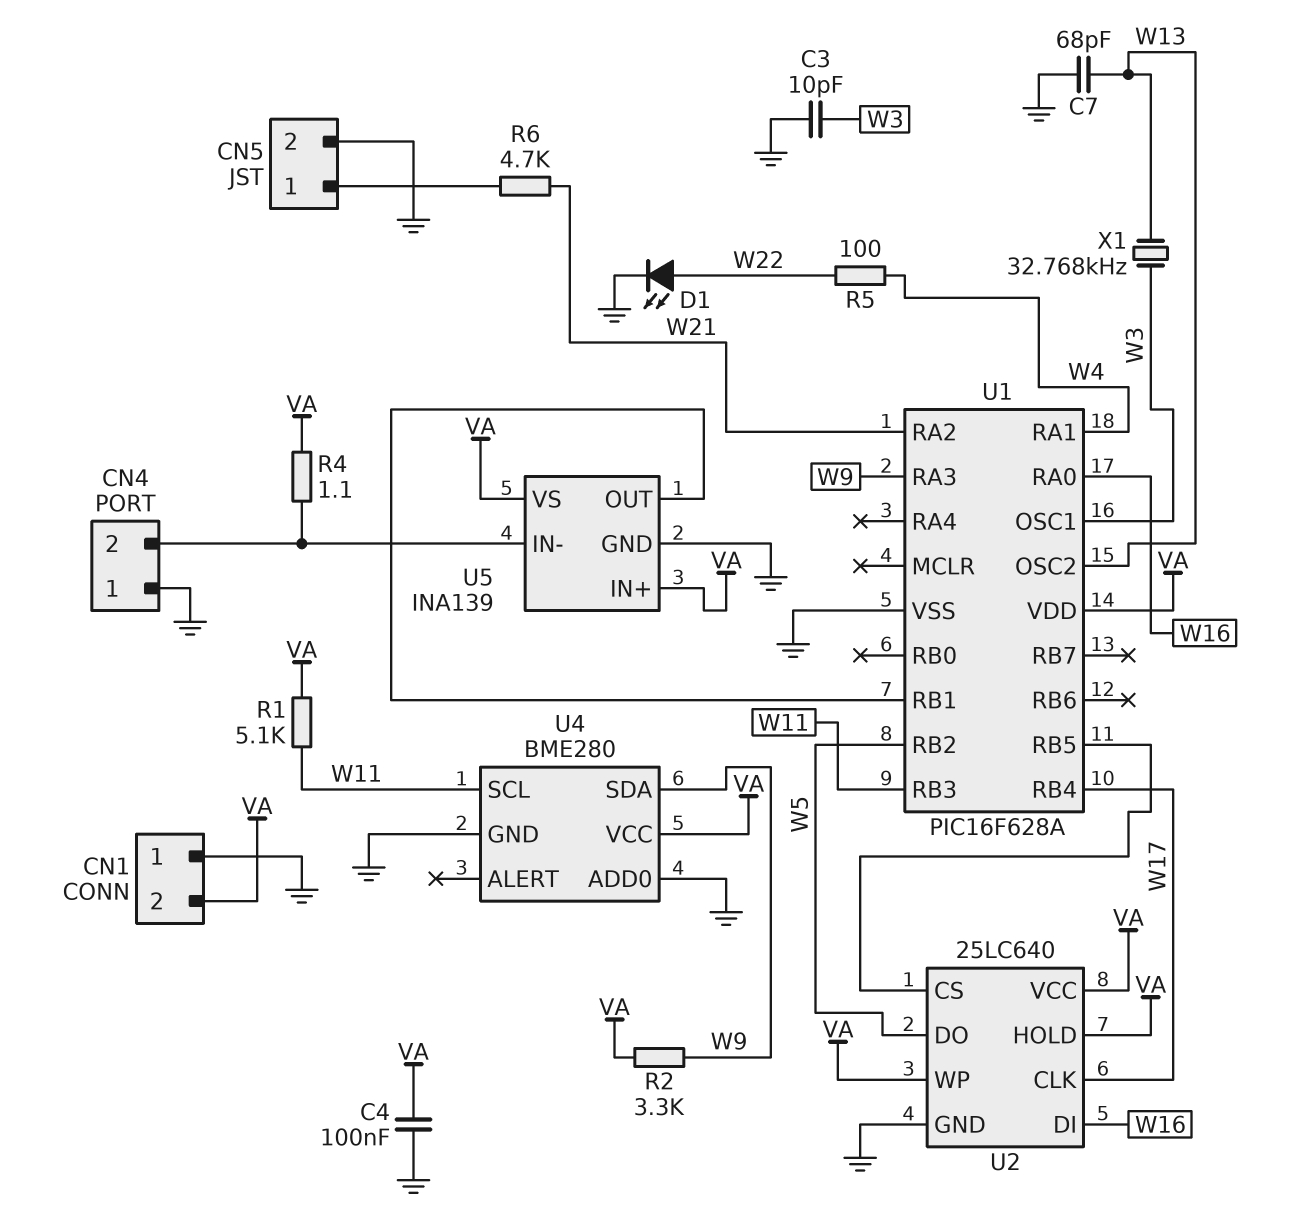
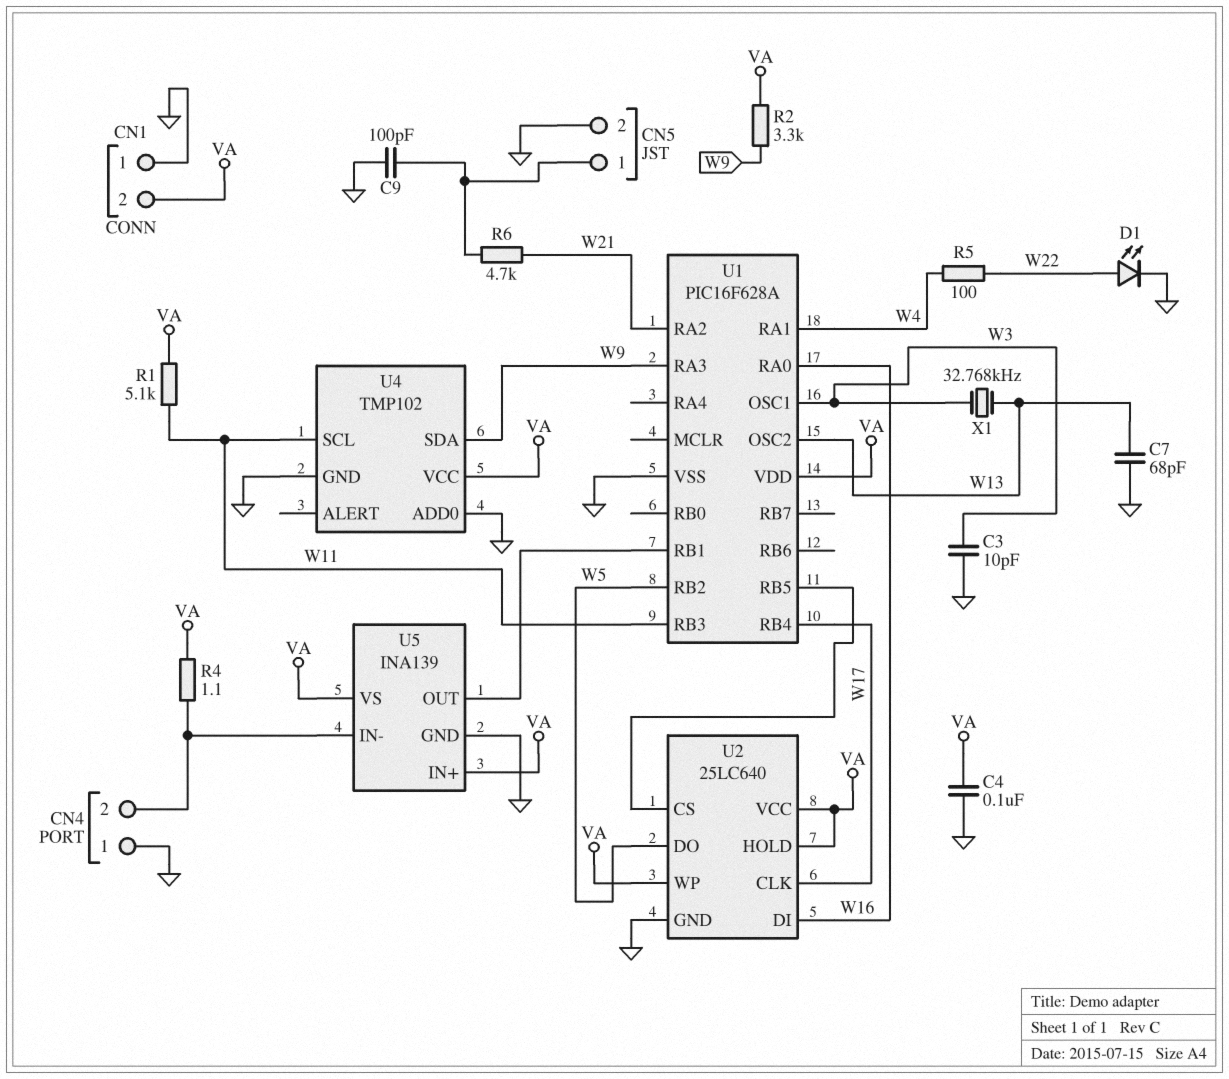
C9: none -> 100pF (CN5/1, GND)
U4: BME280 -> TMP102

